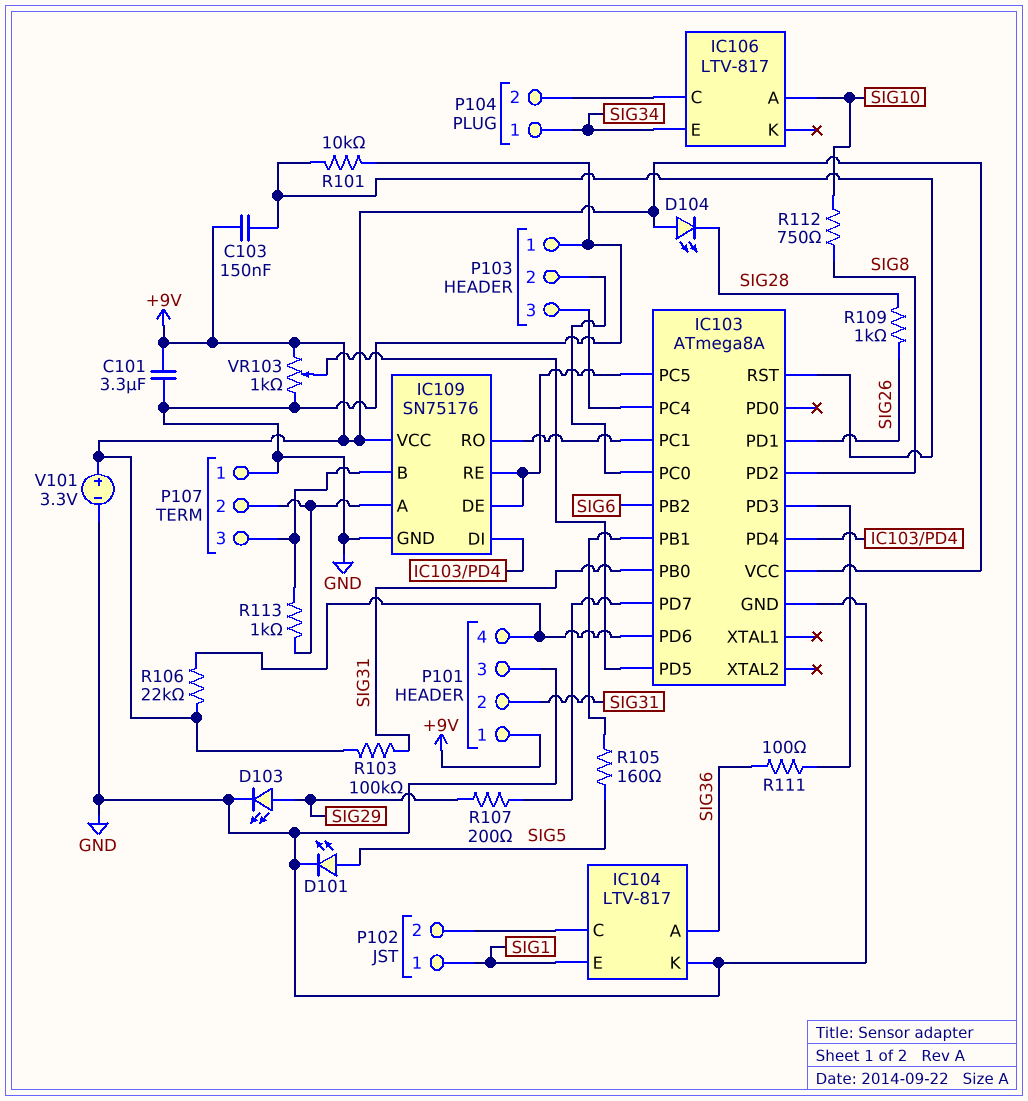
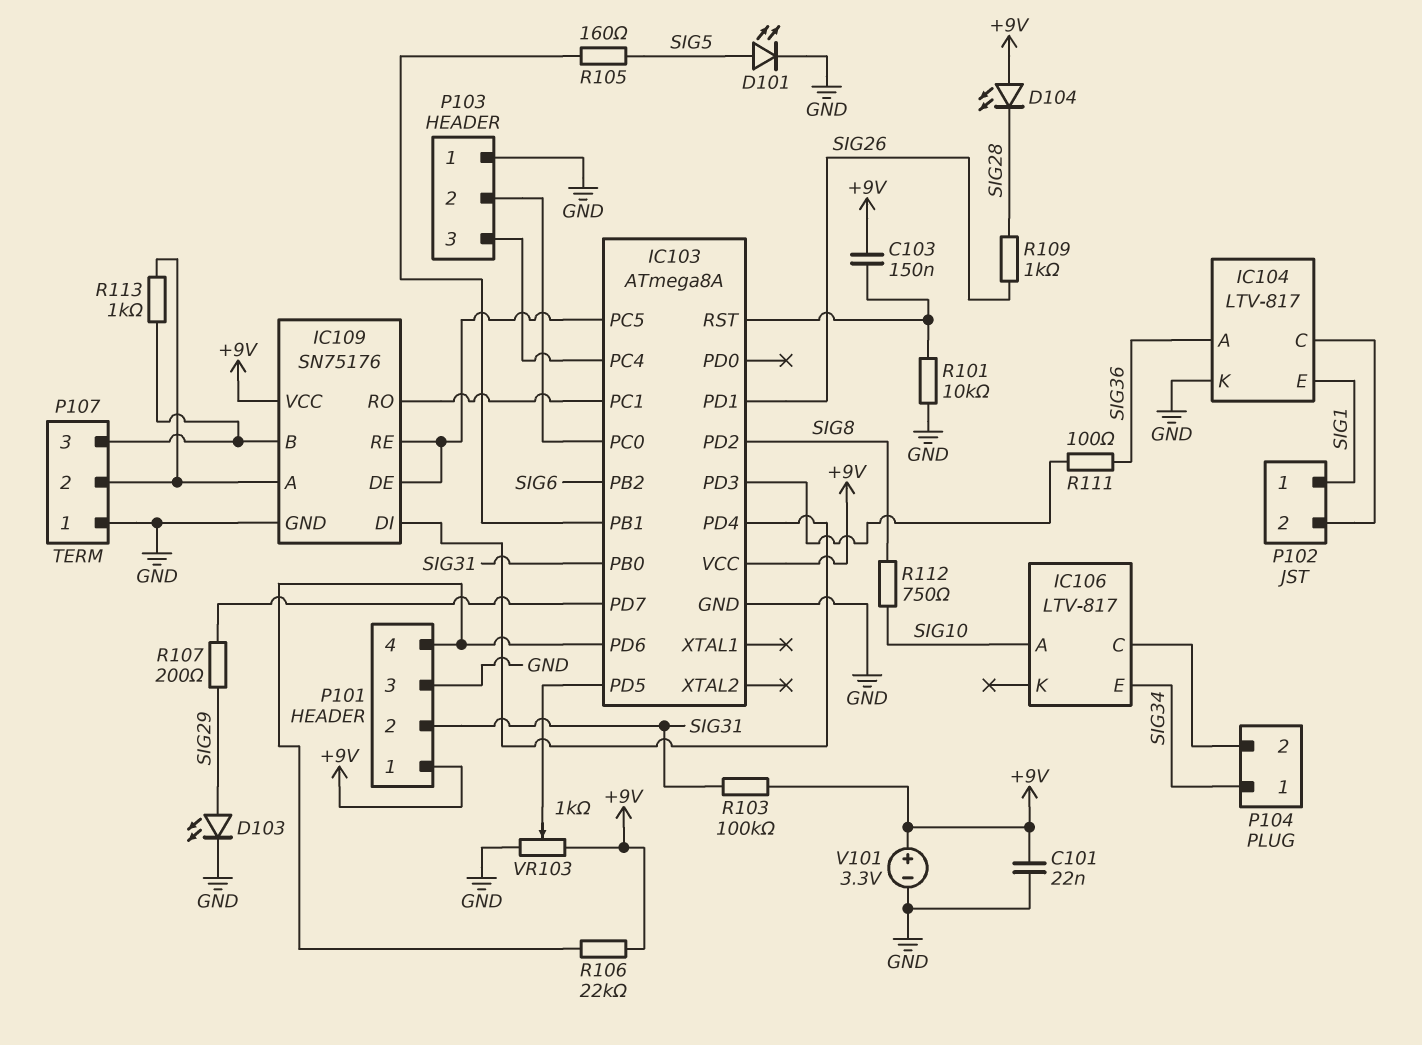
C101: 3.3uF (+9V, GND) -> 22nF (+9V, GND)

